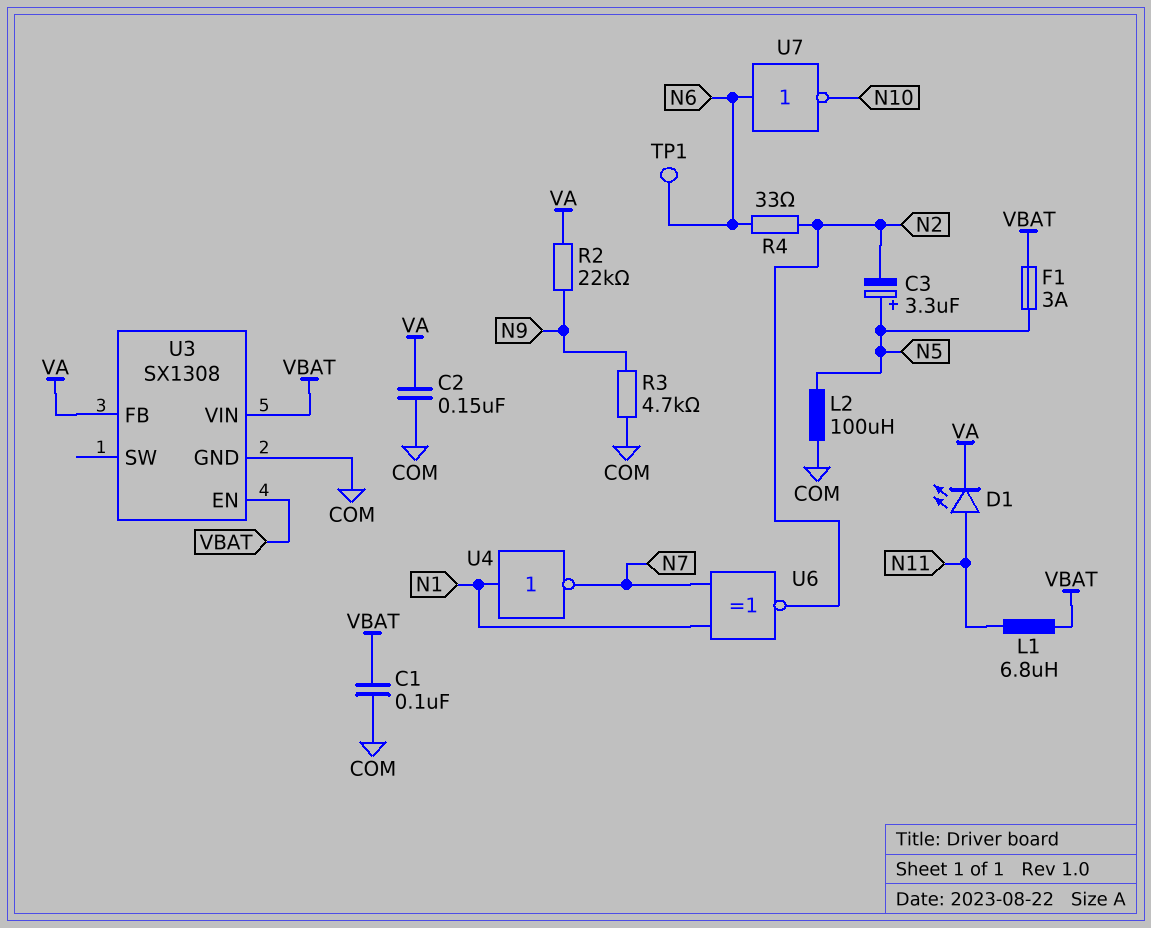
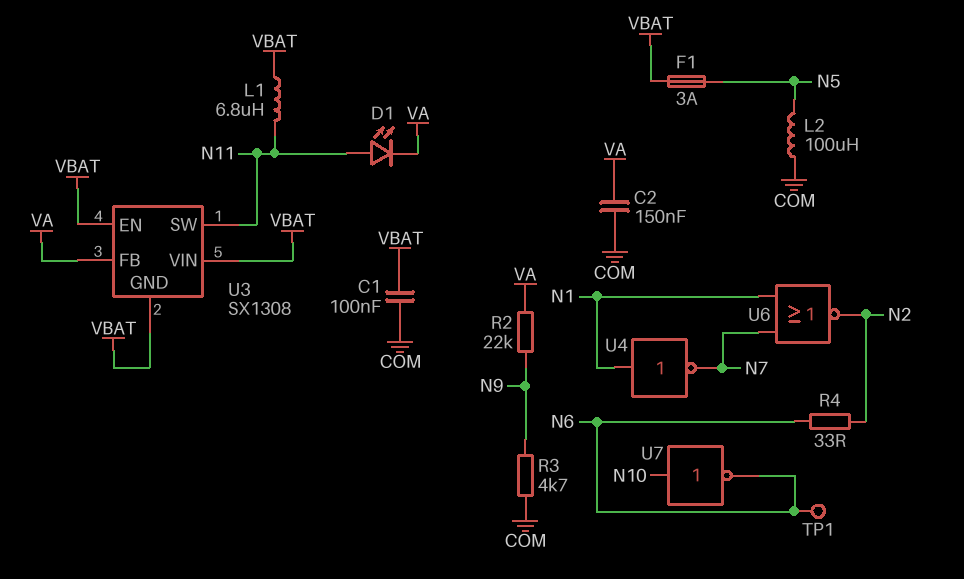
C3: 3.3uF (plus N5, minus N2) -> none
U3 pin GND: COM -> VBAT
U3 pin SW: none -> N11
U6: XNOR (in N1, in N7, out N2) -> NOR (in N1, in N7, out N2)
U7: NOT (in N6, out N10) -> NOT (in N10, out N6)

